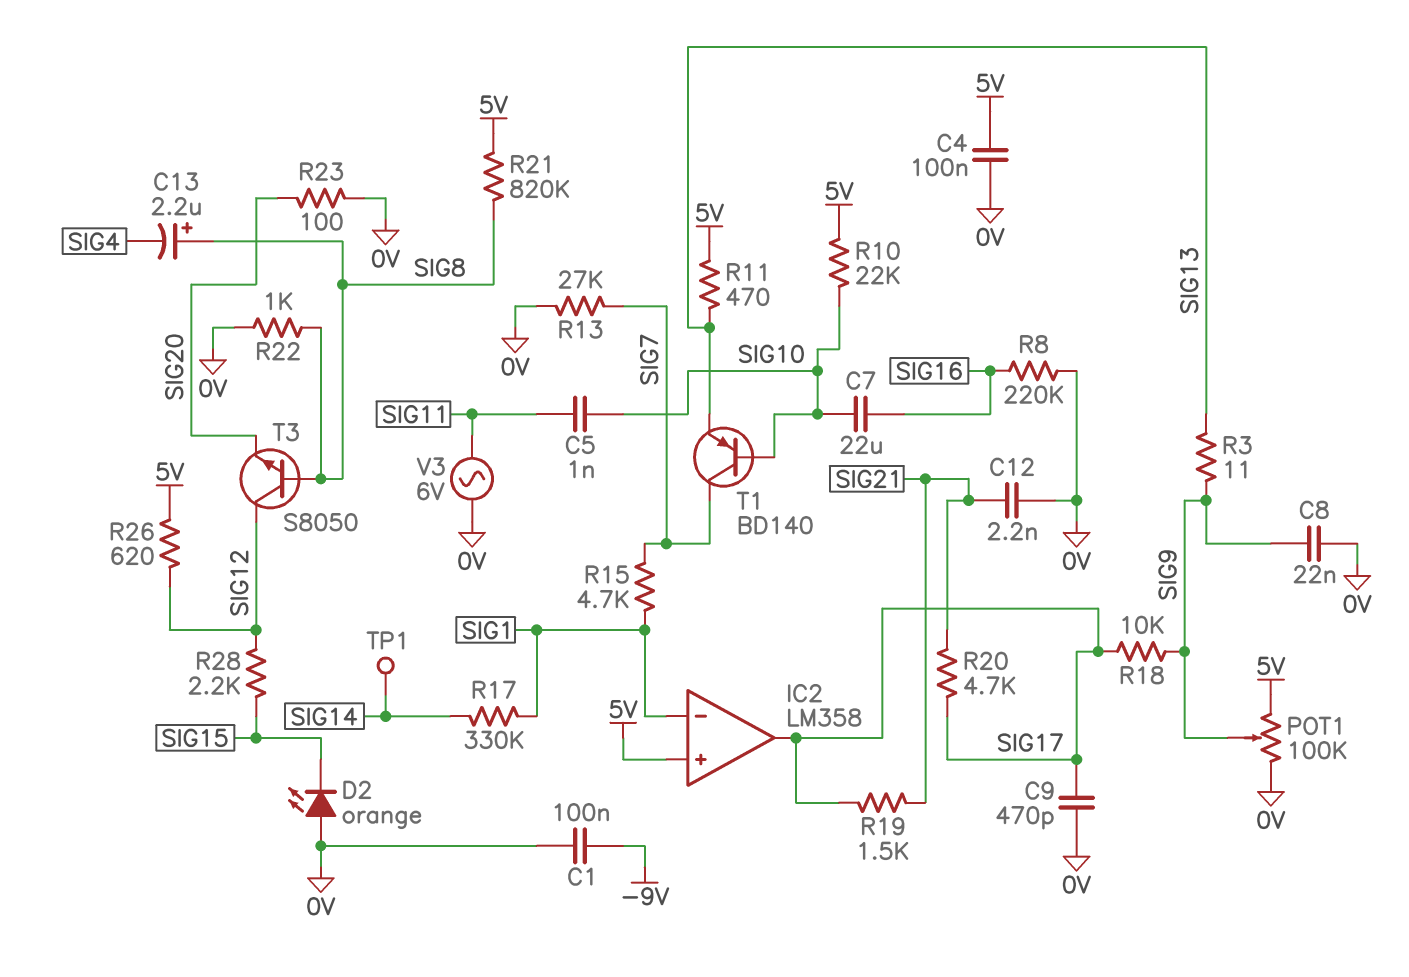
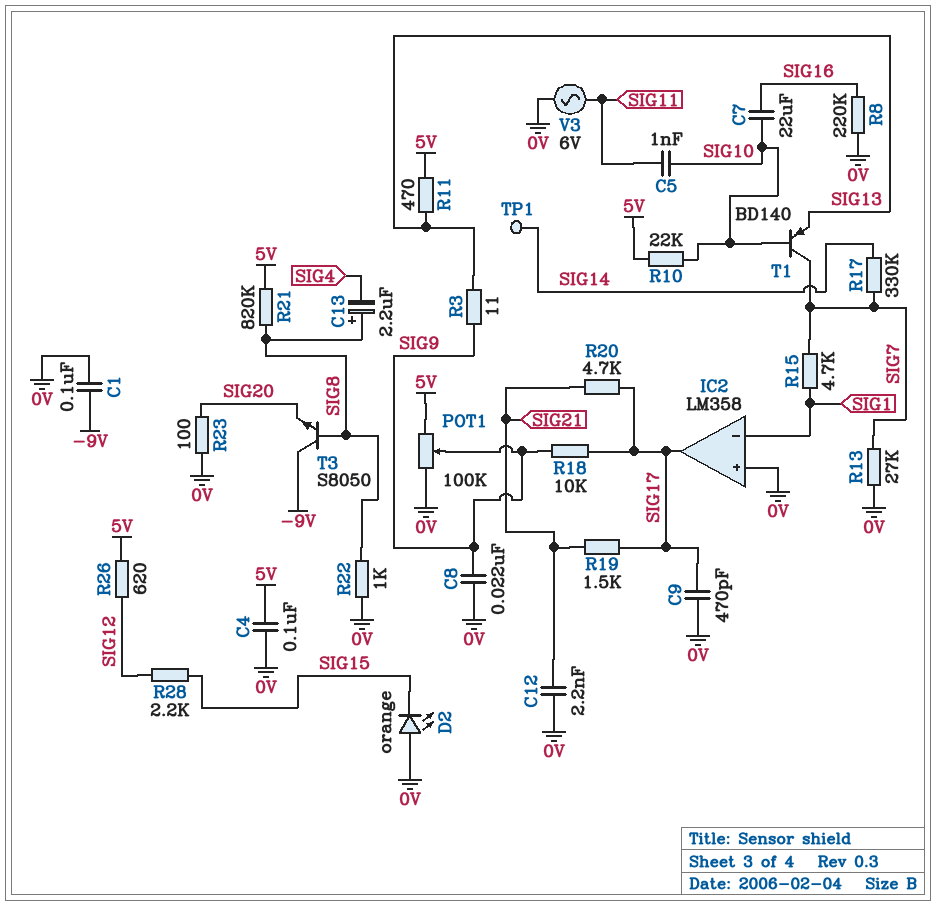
IC2 pin in+: 5V -> 0V
R17: 330k (SIG1, SIG14) -> 330k (SIG7, SIG14)
T3: NPN S8050 (B SIG8, C SIG12, E SIG20) -> NPN S8050 (B SIG8, C -9V, E SIG20)

